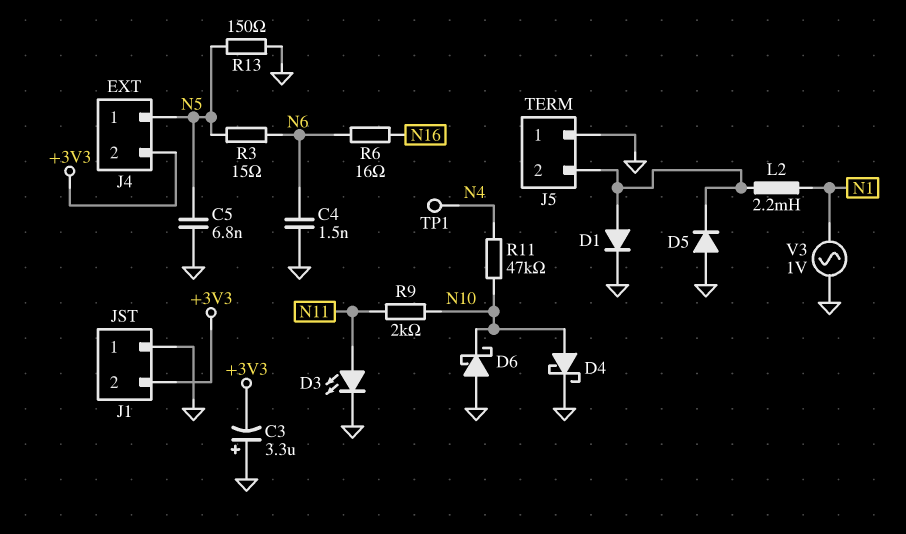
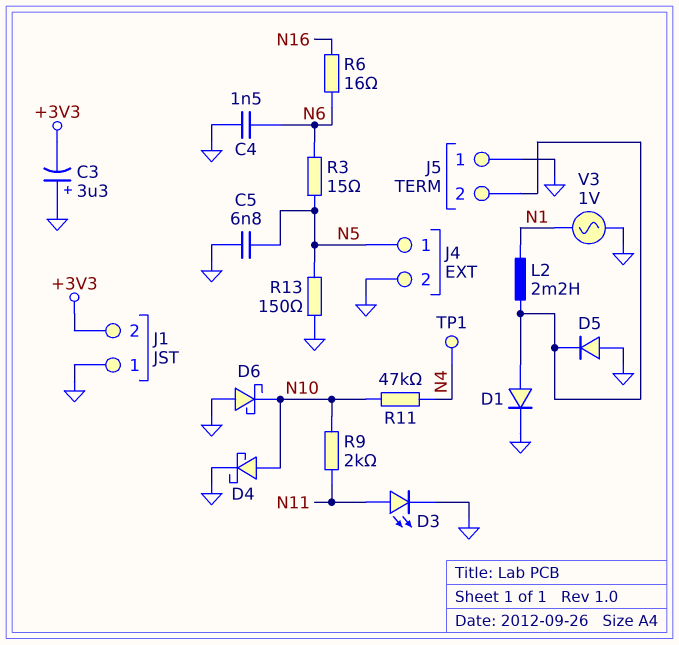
J4 pin 2: +3V3 -> GND

